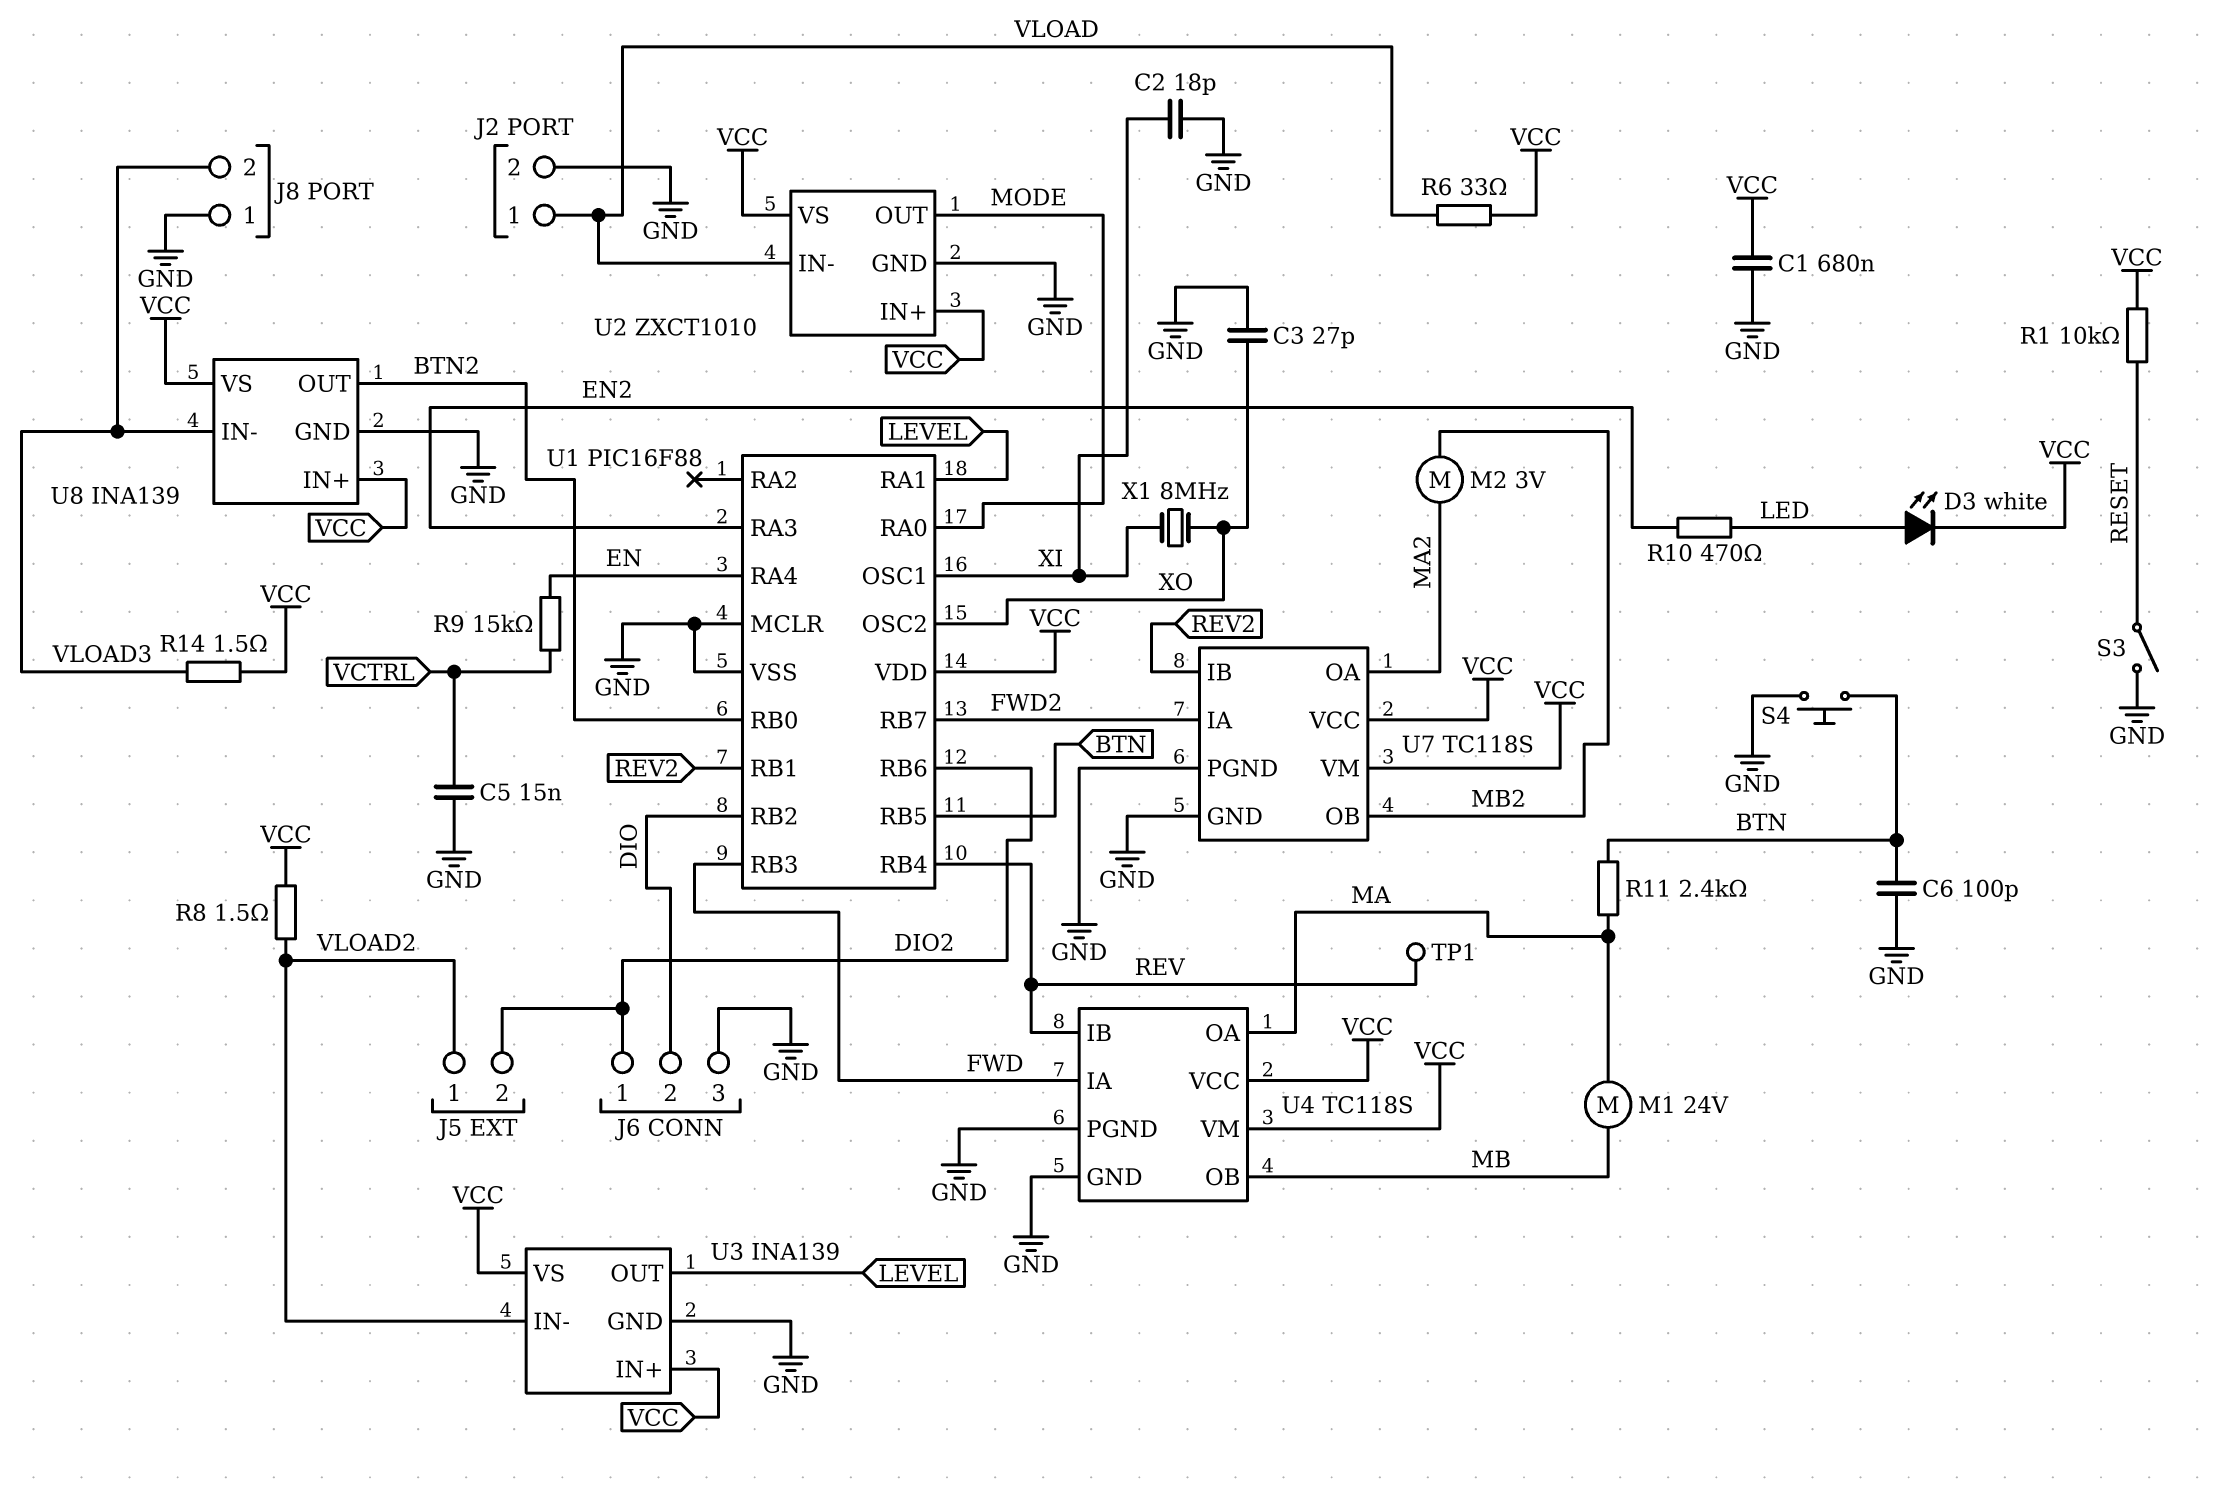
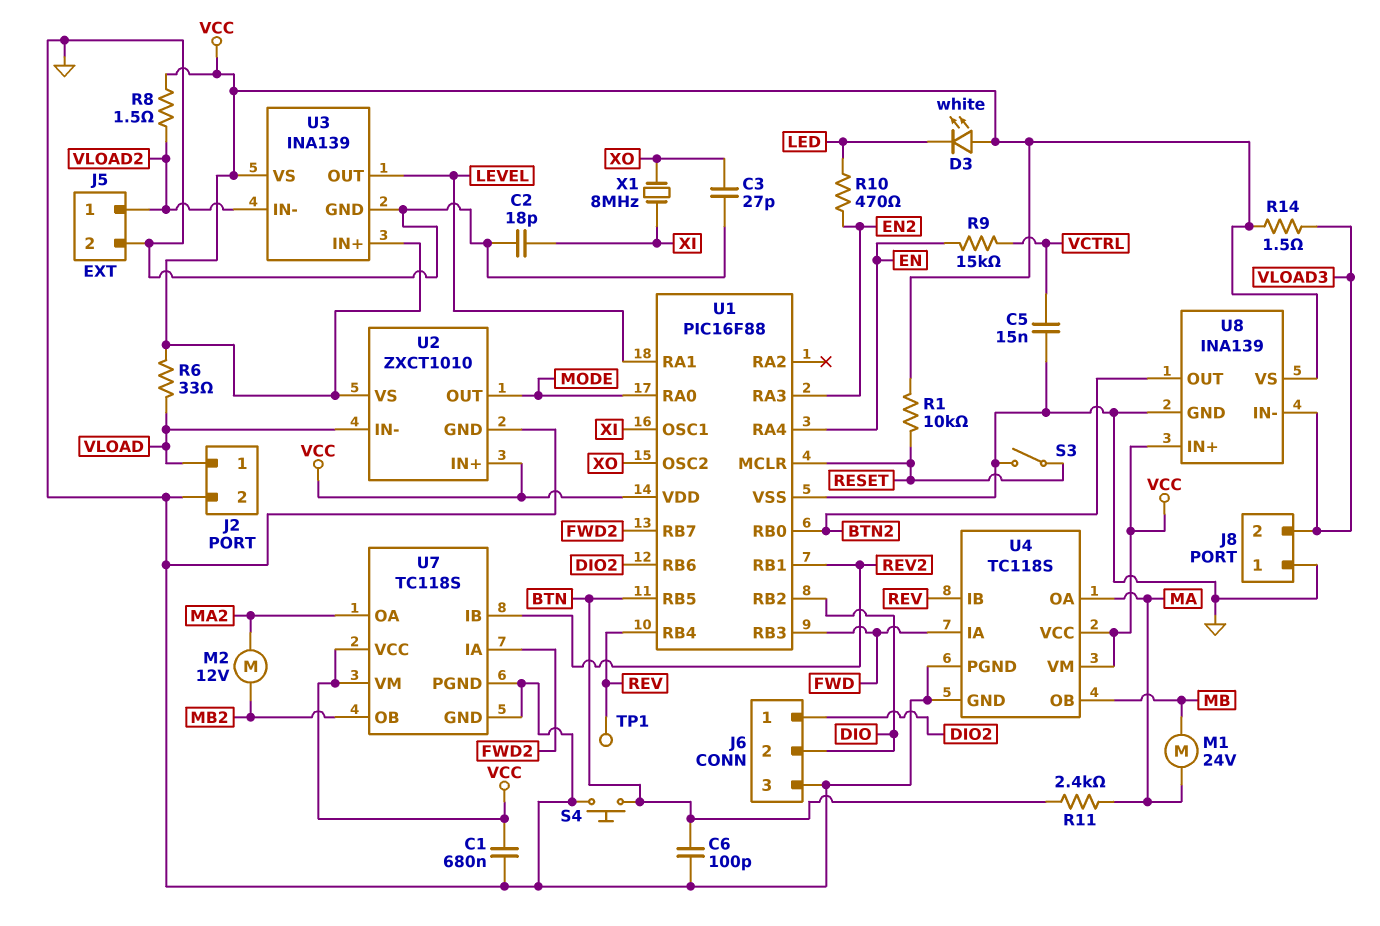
D3: LED white (A LED, K VCC) -> LED white (A VCC, K LED)
J5 pin 2: DIO2 -> GND
M2: motor 3V (MA2, MB2) -> motor 12V (MA2, MB2)
U1 pin MCLR: GND -> RESET

